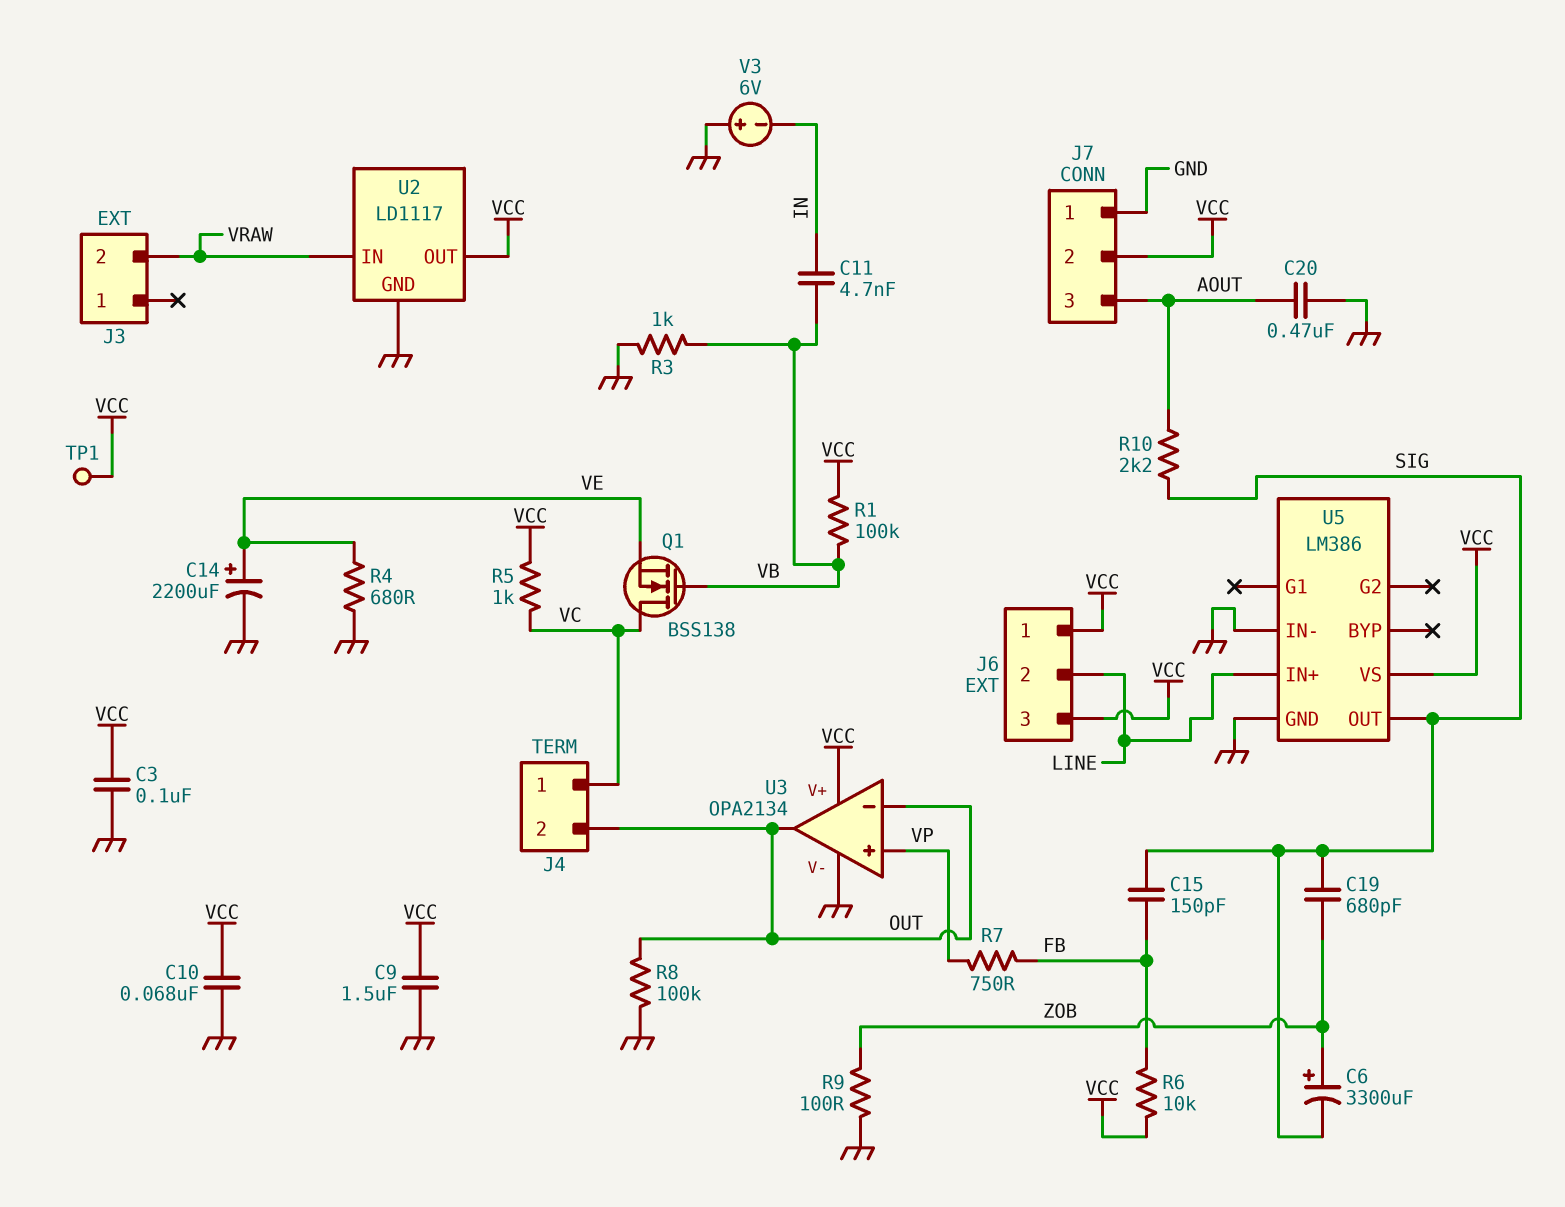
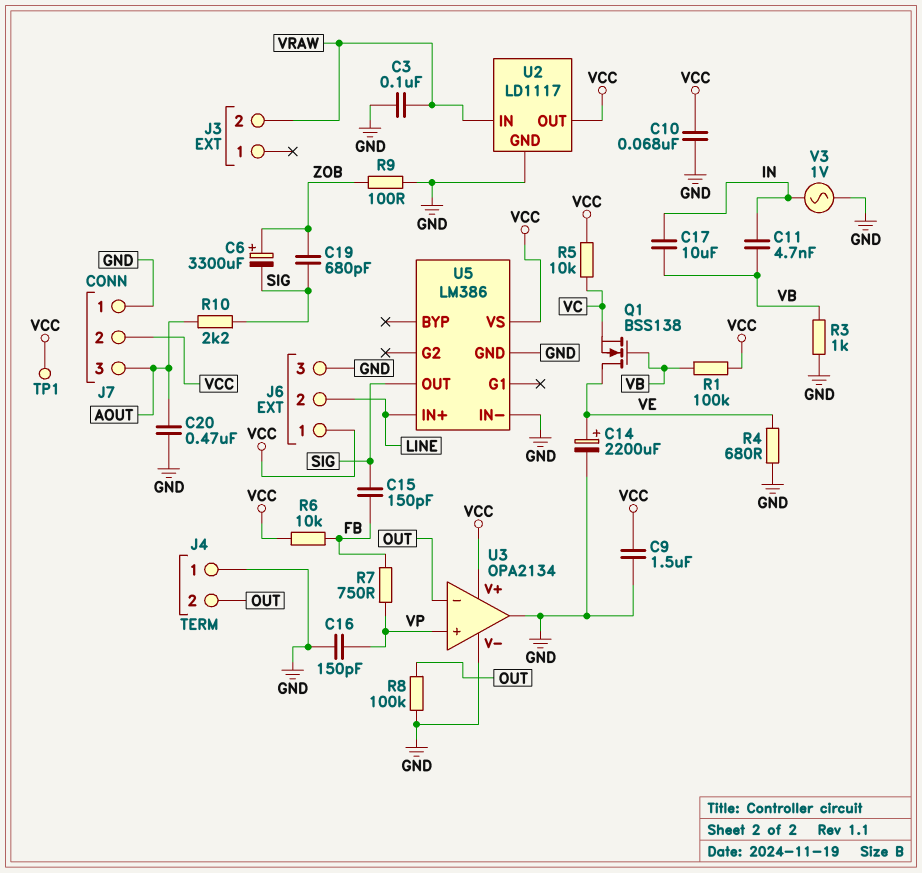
C3: 100nF (GND, VCC) -> 100nF (GND, VRAW)
C16: none -> 150pF (GND, VP)
C17: none -> 10uF (IN, VB)
J4 pin 1: VC -> GND
J6 pin 3: VCC -> GND
Q1: NMOS BSS138 (G VB, D VC, S VE) -> NMOS BSS138 (G VB, D VE, S VC)
R5: 1k (VC, VCC) -> 10k (VC, VCC)
U3 pin out: OUT -> GND
V3: 6V (plus GND, minus IN) -> AC 1V (GND, IN)

